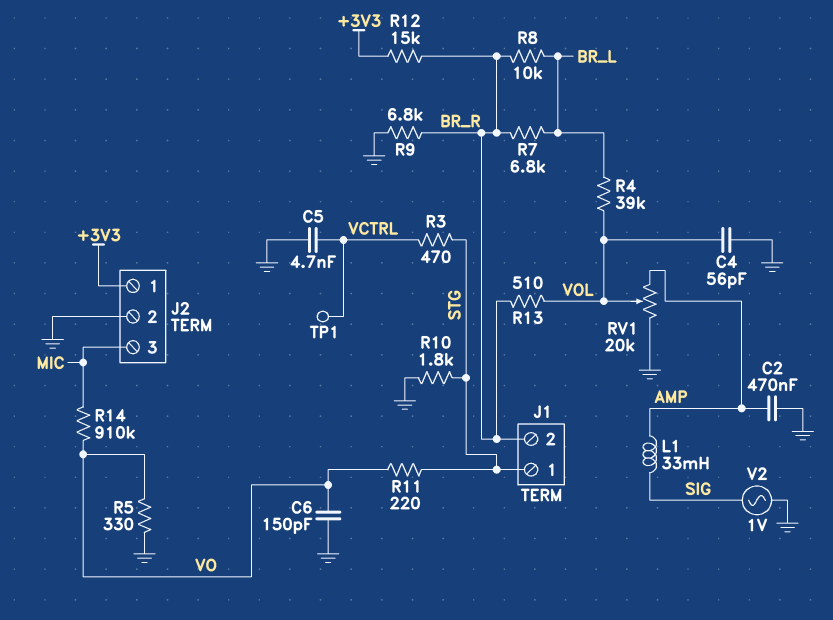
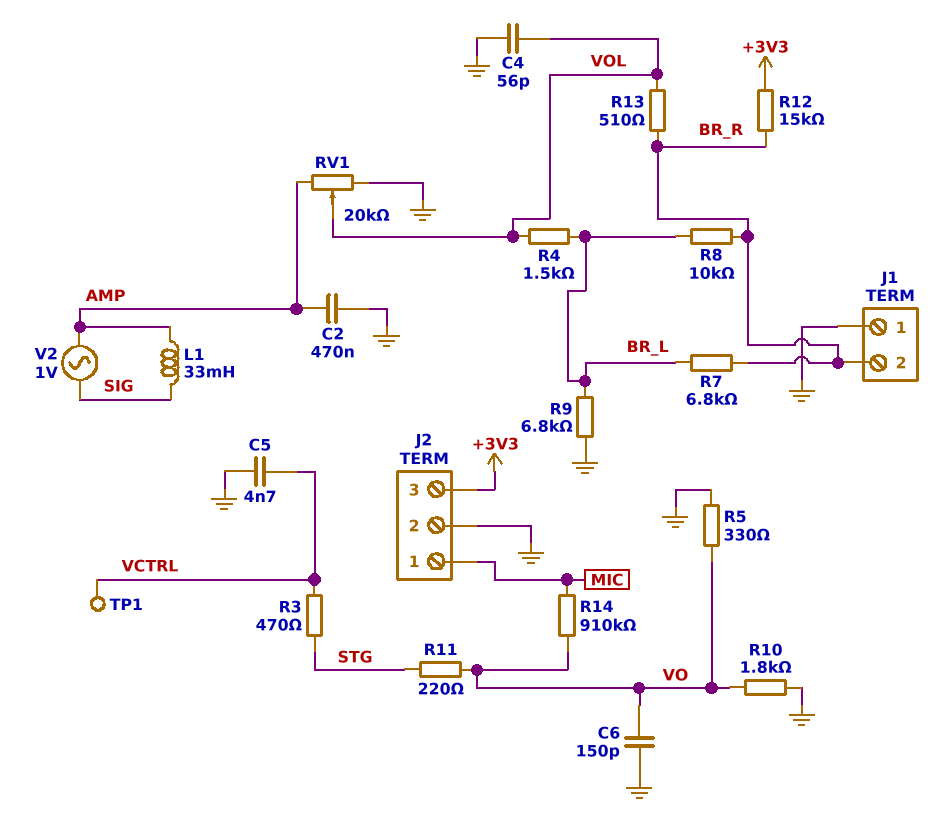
J1 pin 1: STG -> GND
J2 pin 1: +3V3 -> MIC
J2 pin 3: MIC -> +3V3
R4: 39k (BR_L, VOL) -> 1.5k (BR_L, VOL)
R9: 6.8k (BR_R, GND) -> 6.8k (BR_L, GND)
R10: 1.8k (GND, STG) -> 1.8k (GND, VO)
V2: AC 1V (GND, SIG) -> AC 1V (AMP, SIG)

